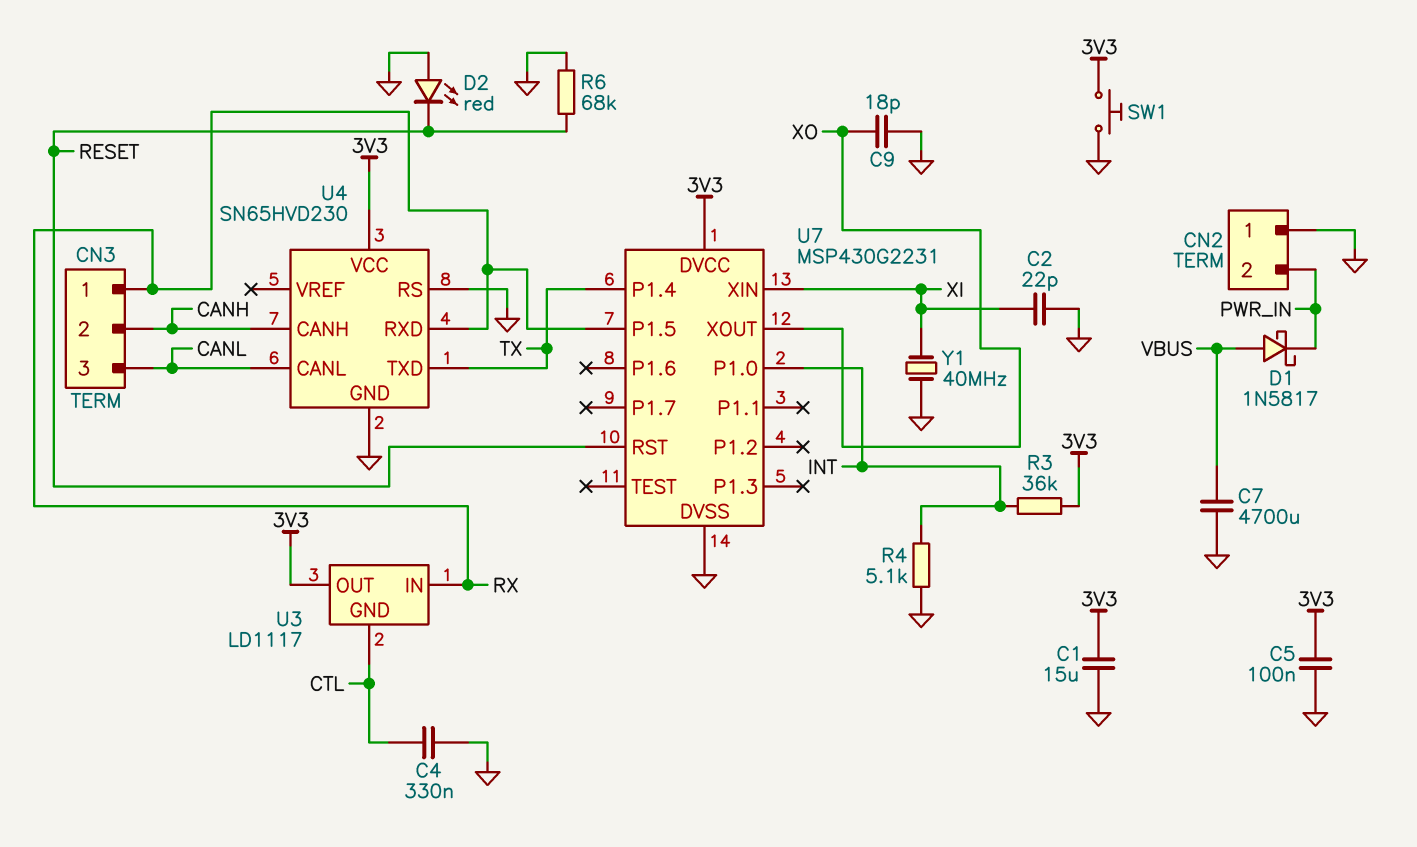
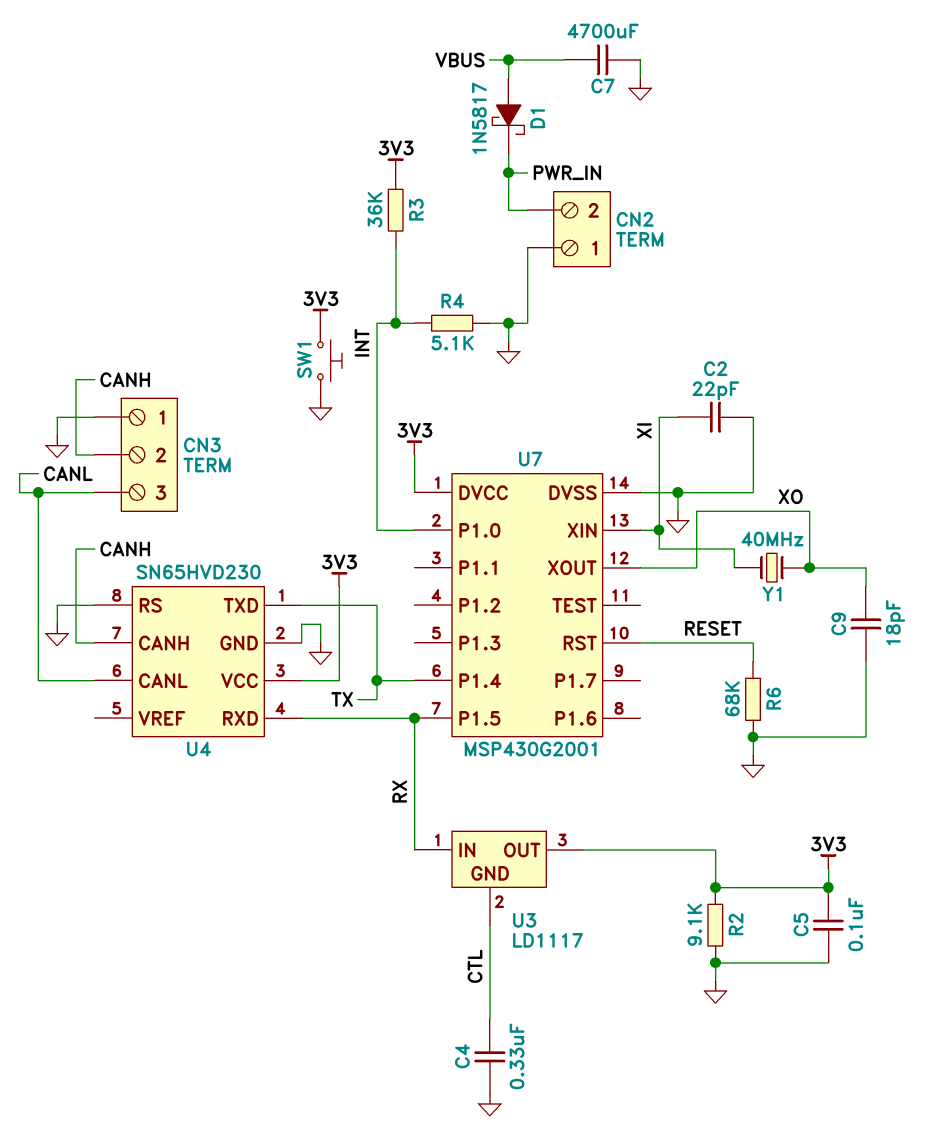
C1: 15uF (3V3, GND) -> none
CN3 pin 1: RX -> GND
D2: LED red (A GND, K RESET) -> none
R2: none -> 9.1k (3V3, GND)
U7: MSP430G2231 -> MSP430G2001
Y1: 40MHz (GND, XI) -> 40MHz (XI, XO)

